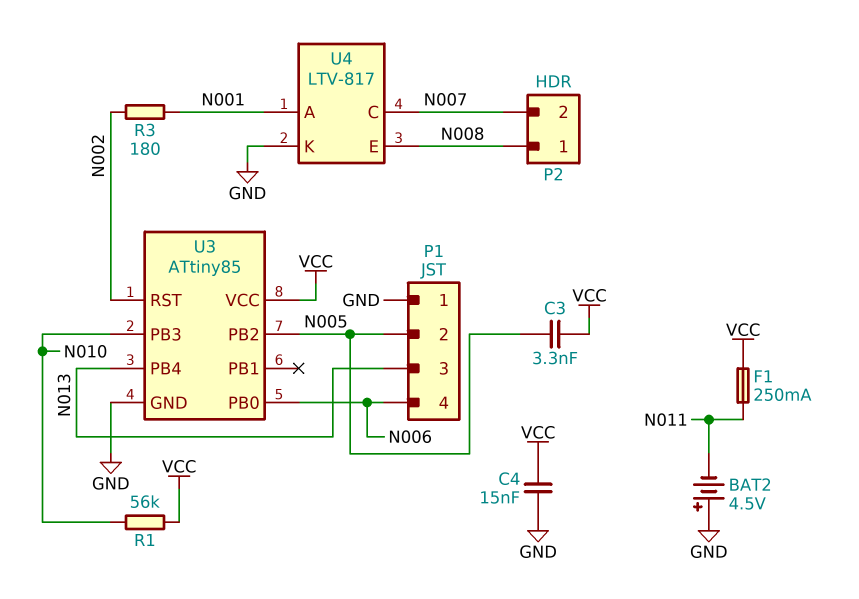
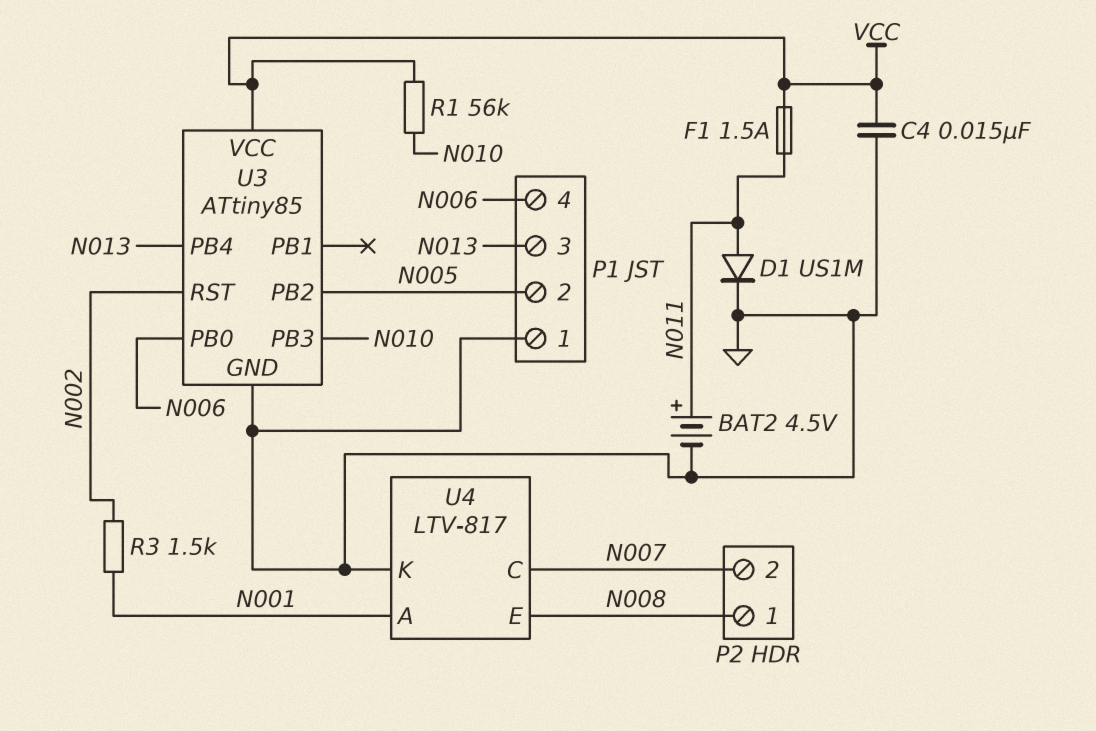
BAT2: 4.5V (plus GND, minus N011) -> 4.5V (plus N011, minus GND)
C3: 3.3nF (N005, VCC) -> none
D1: none -> diode US1M (A N011, K GND)
F1: 250mA (N011, VCC) -> 1.5A (N011, VCC)
R3: 180 (N001, N002) -> 1.5k (N001, N002)

